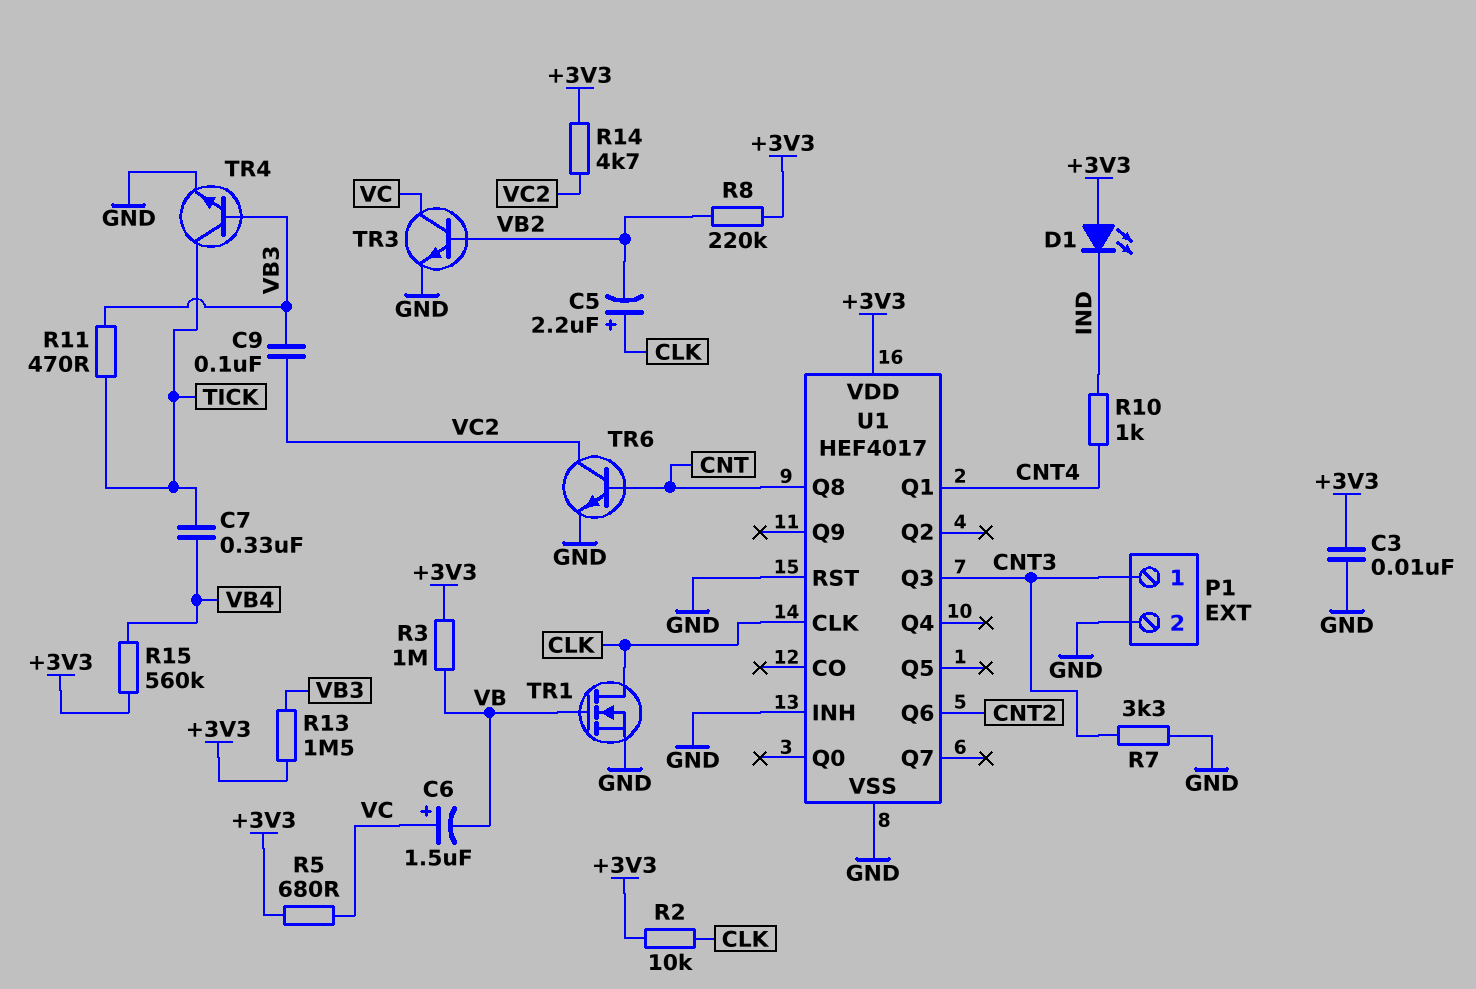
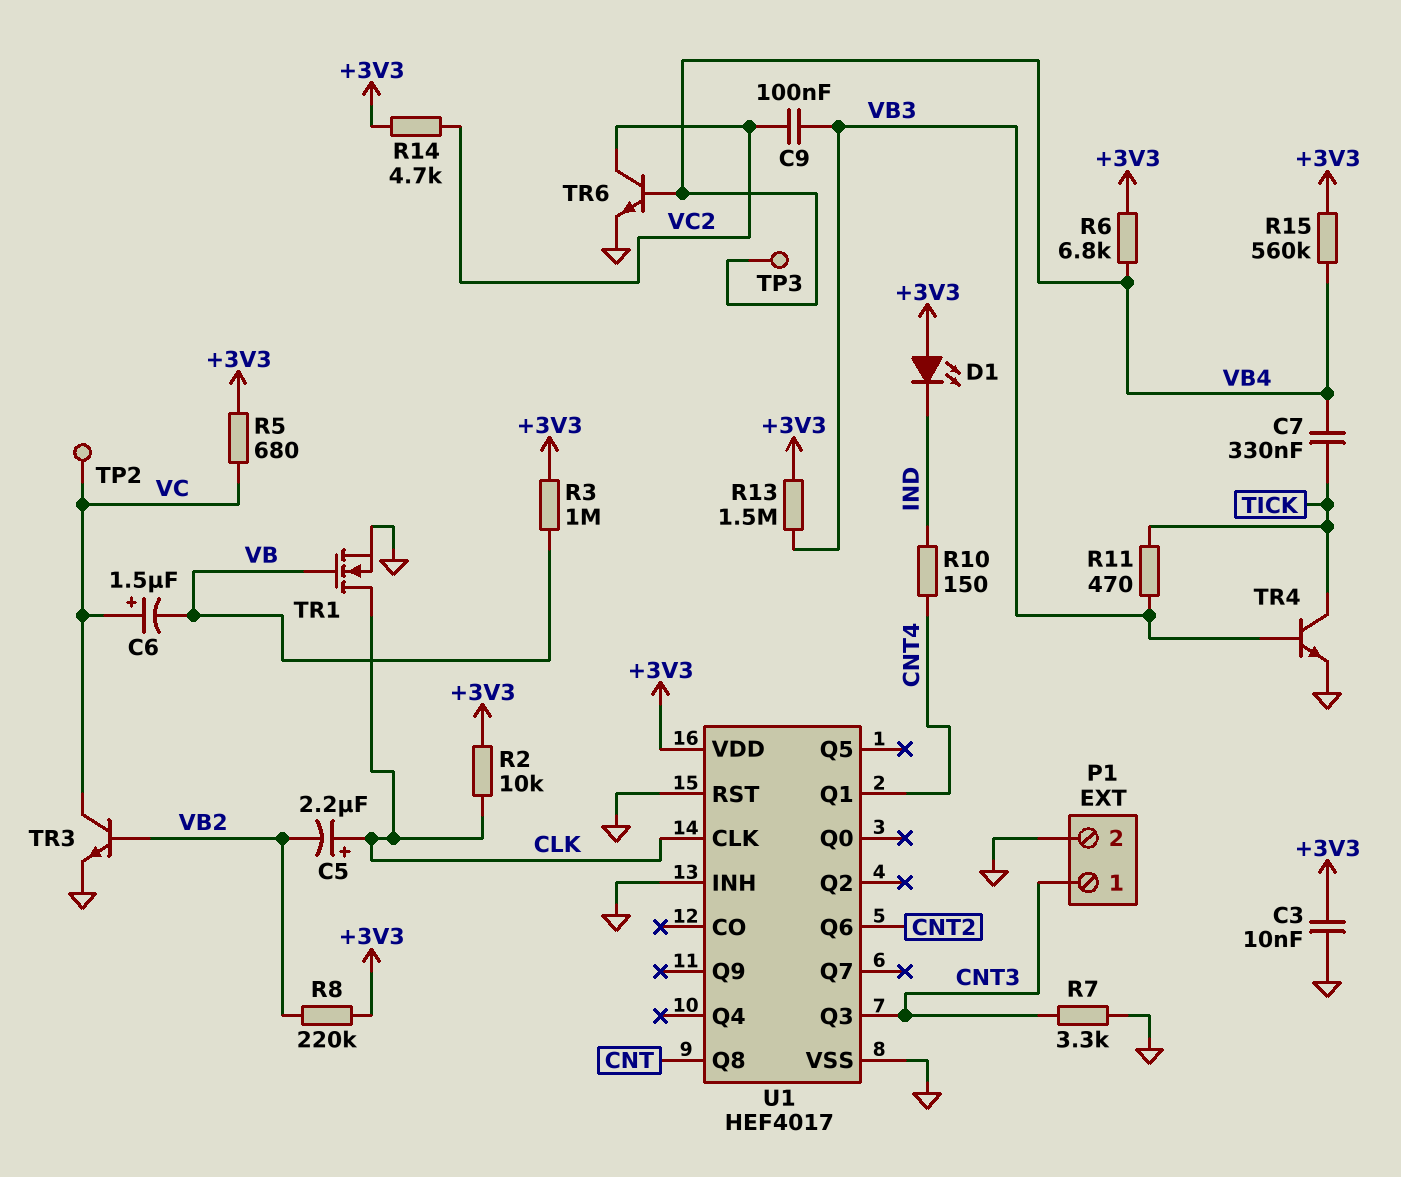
R6: none -> 6.8k (+3V3, VB4)
R10: 1k (CNT4, IND) -> 150 (CNT4, IND)
TP2: none -> test point (VC)
TP3: none -> test point (VB4)
TR6: NPN (B CNT, C VC2, E GND) -> NPN (B VB4, C VC2, E GND)

